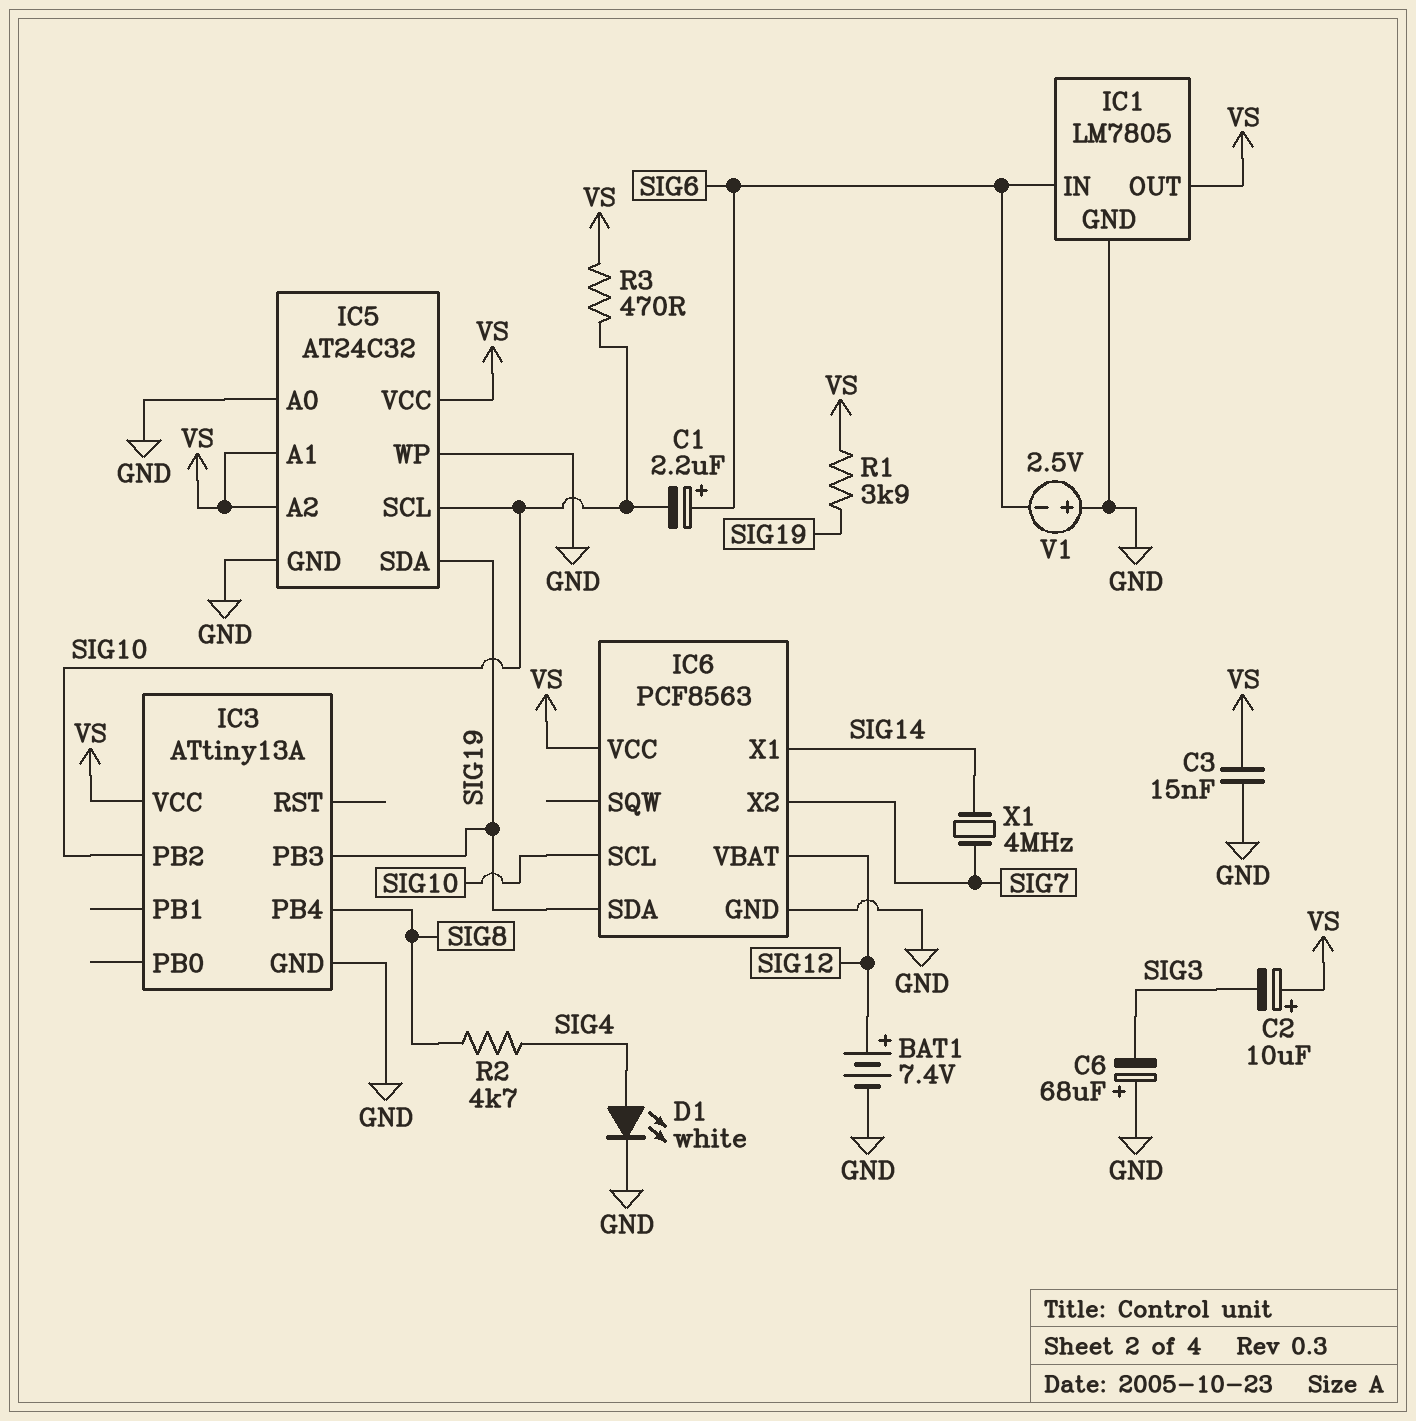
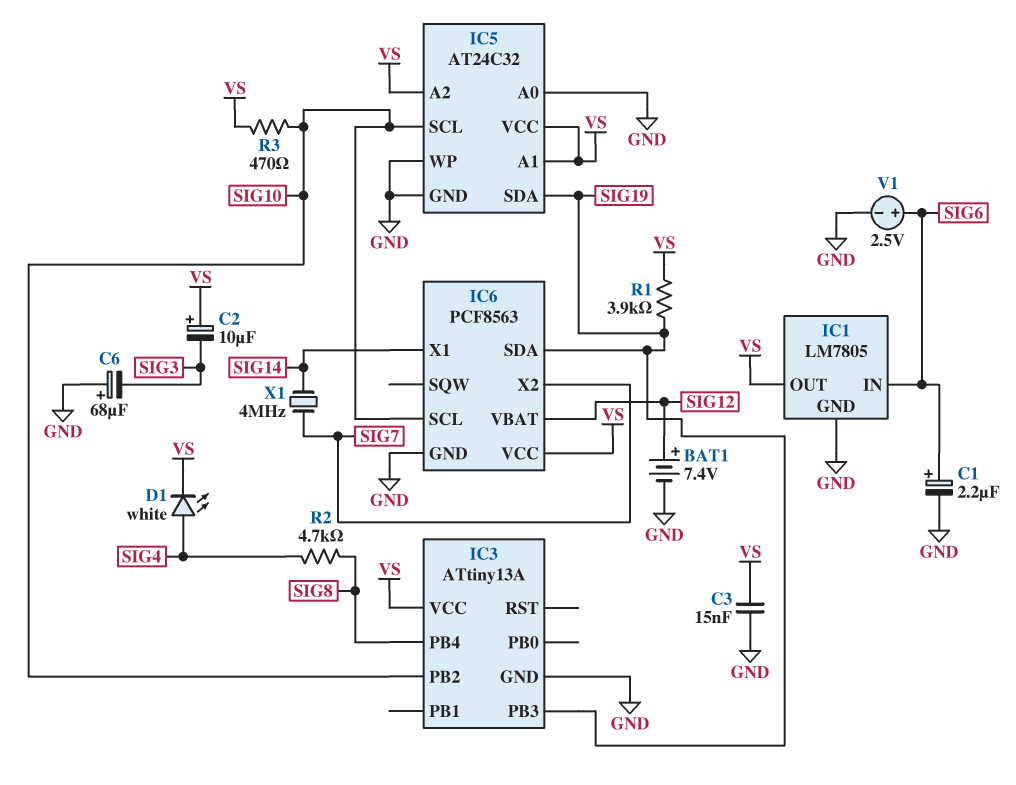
C1: 2.2uF (plus SIG6, minus SIG10) -> 2.2uF (plus SIG6, minus GND)
D1: LED white (A SIG4, K GND) -> LED white (A SIG4, K VS)
V1: 2.5V (plus GND, minus SIG6) -> 2.5V (plus SIG6, minus GND)

